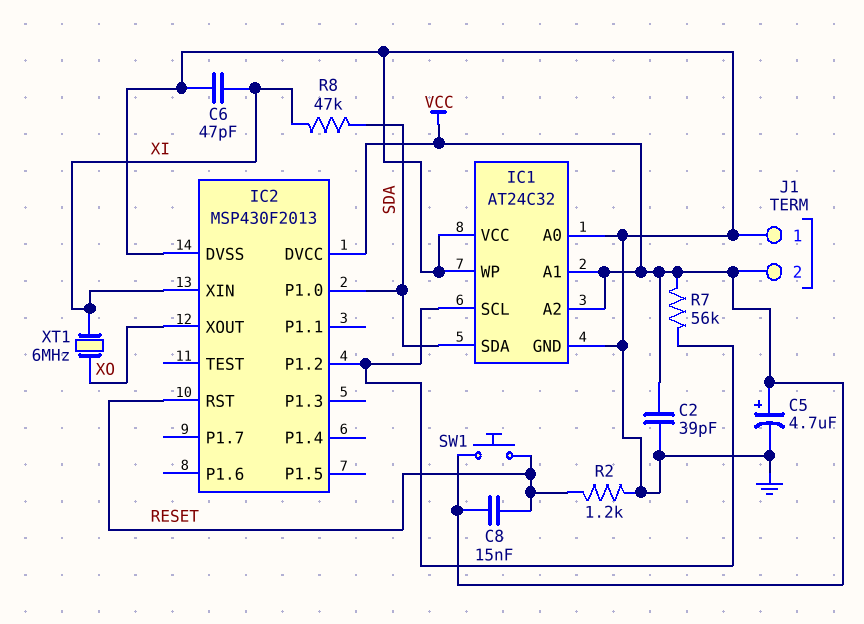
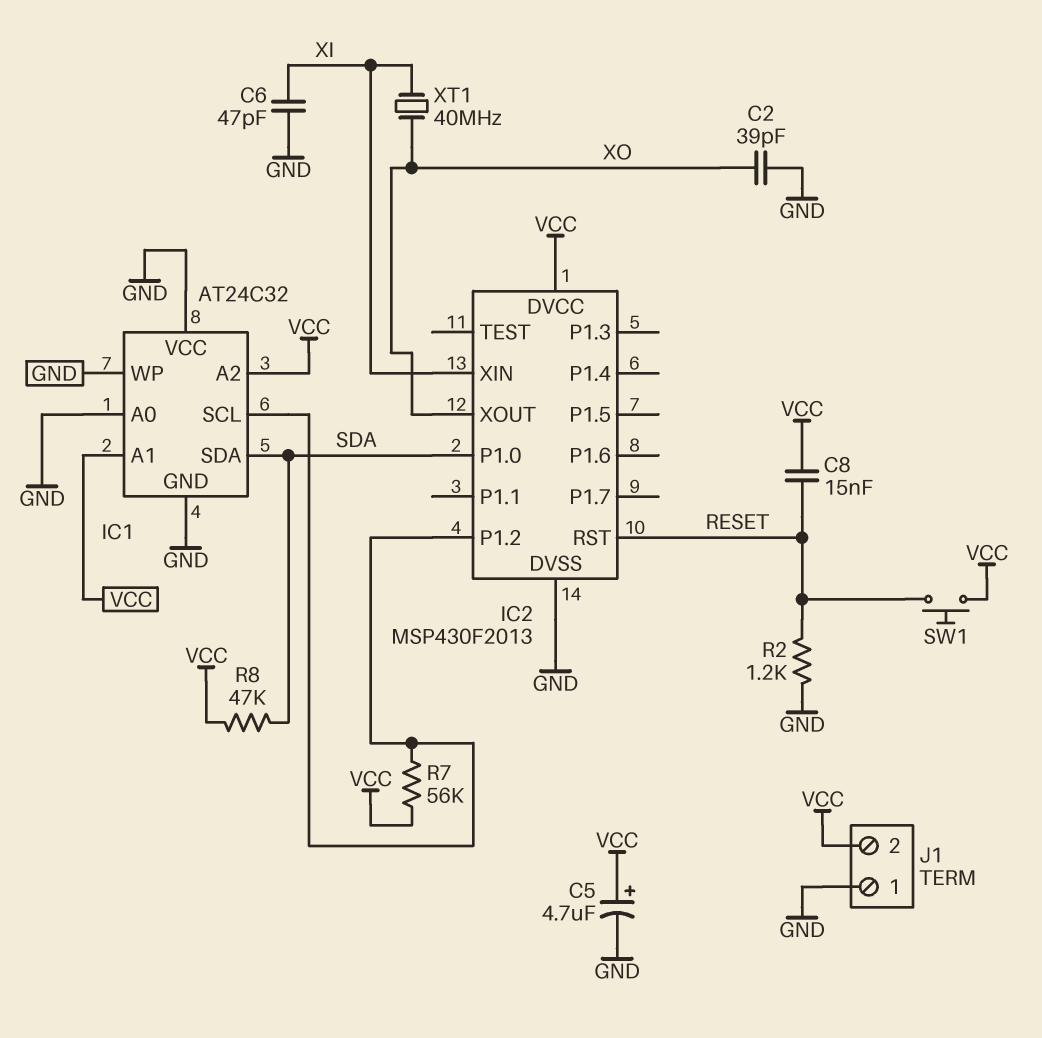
C2: 39pF (GND, VCC) -> 39pF (GND, XO)
R8: 47k (SDA, XI) -> 47k (SDA, VCC)
XT1: 6MHz (XI, XO) -> 40MHz (XI, XO)

